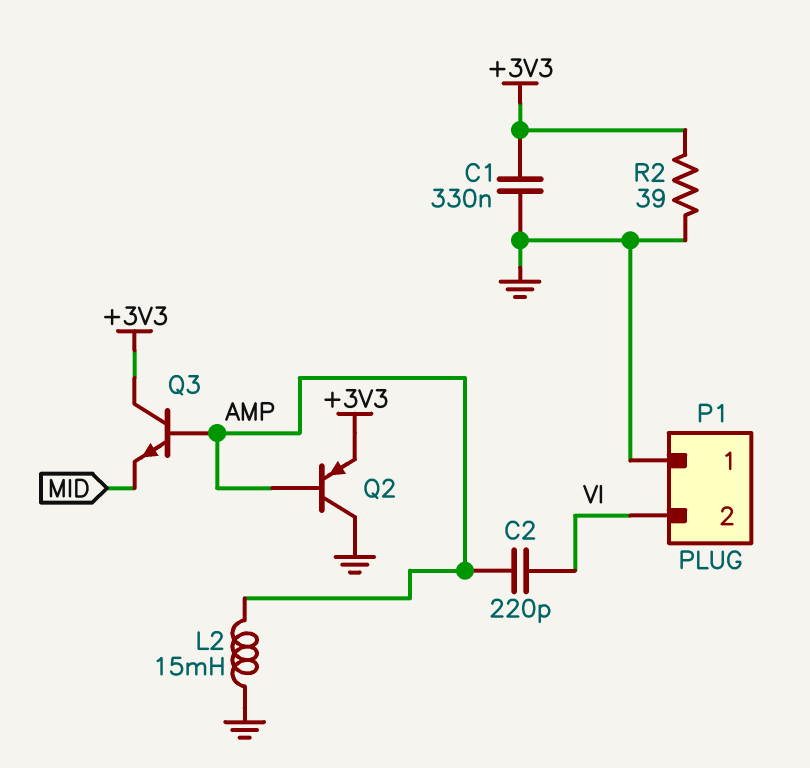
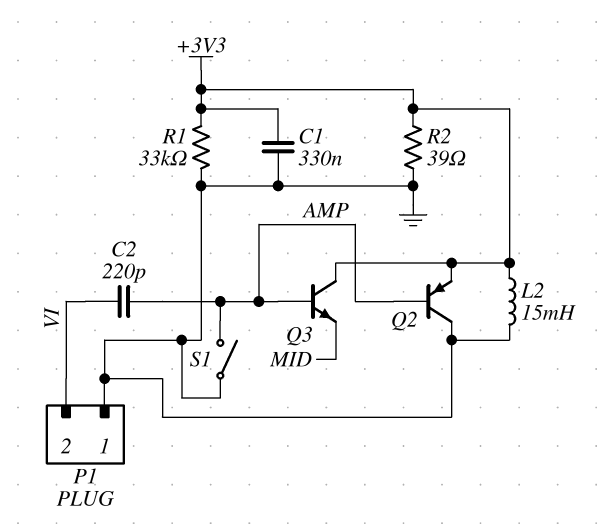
L2: 15mH (AMP, GND) -> 15mH (+3V3, GND)
R1: none -> 33k (+3V3, GND)
S1: none -> switch (AMP, GND)

